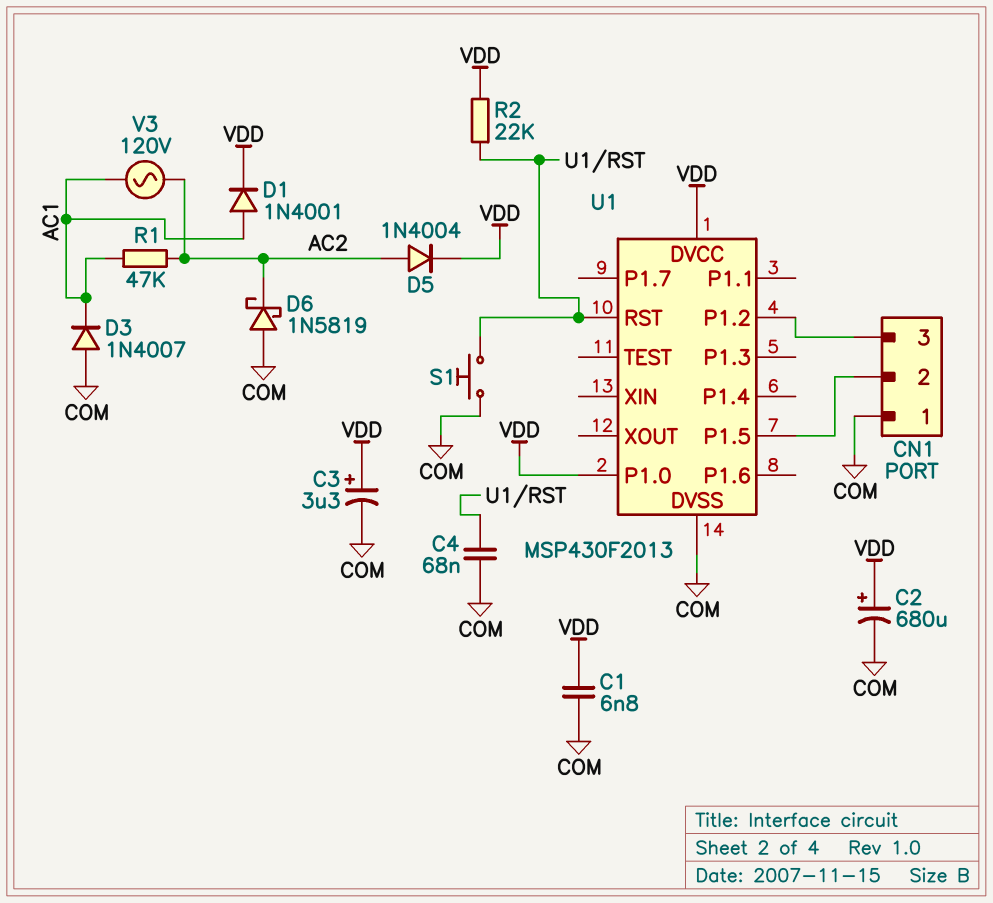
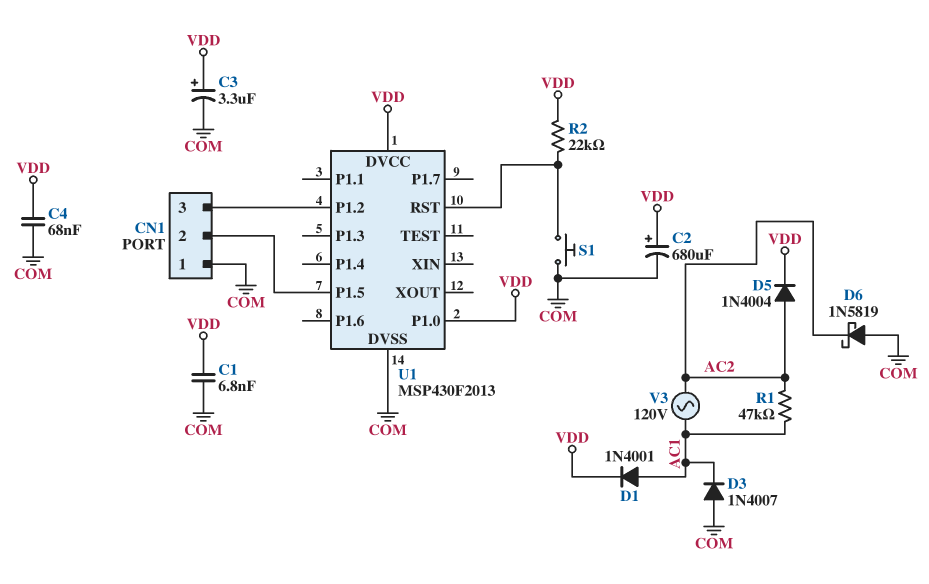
C4: 68nF (COM, U1/RST) -> 68nF (COM, VDD)

